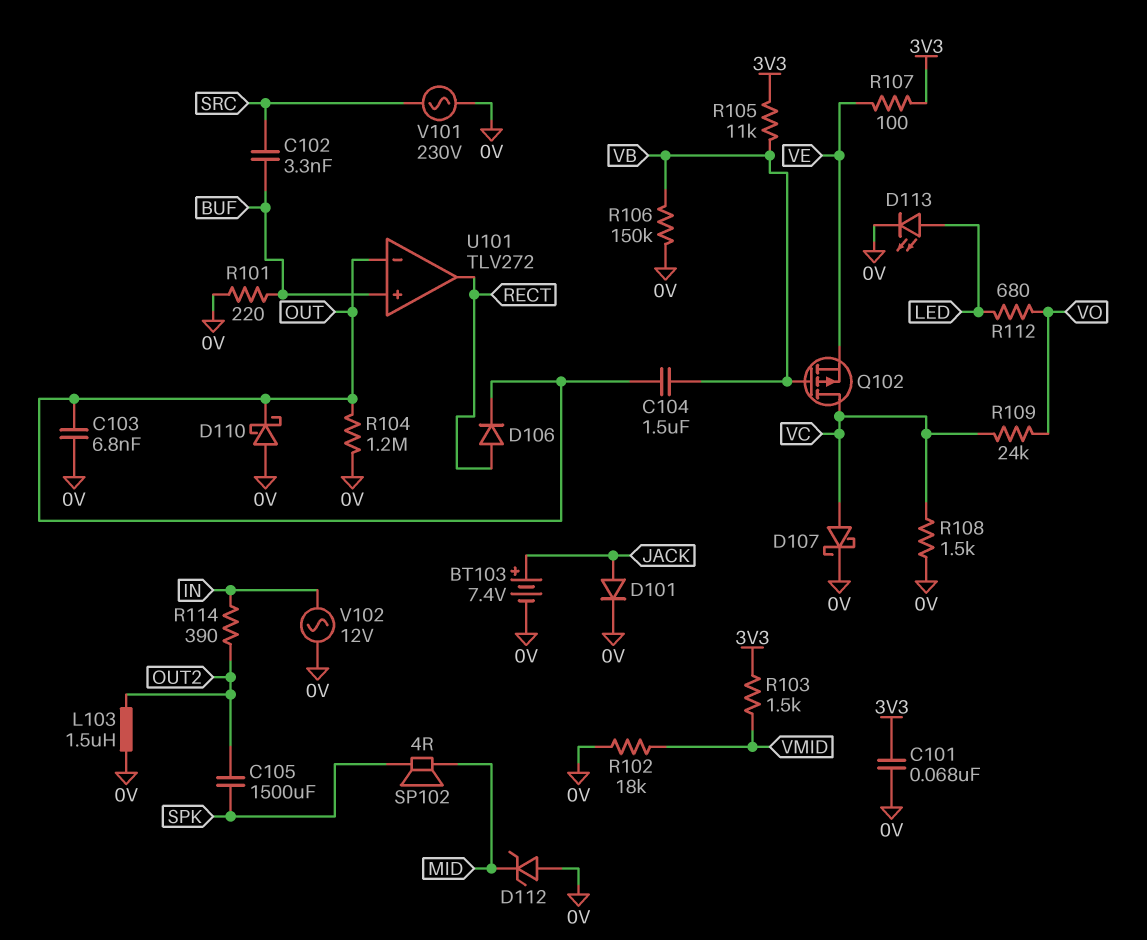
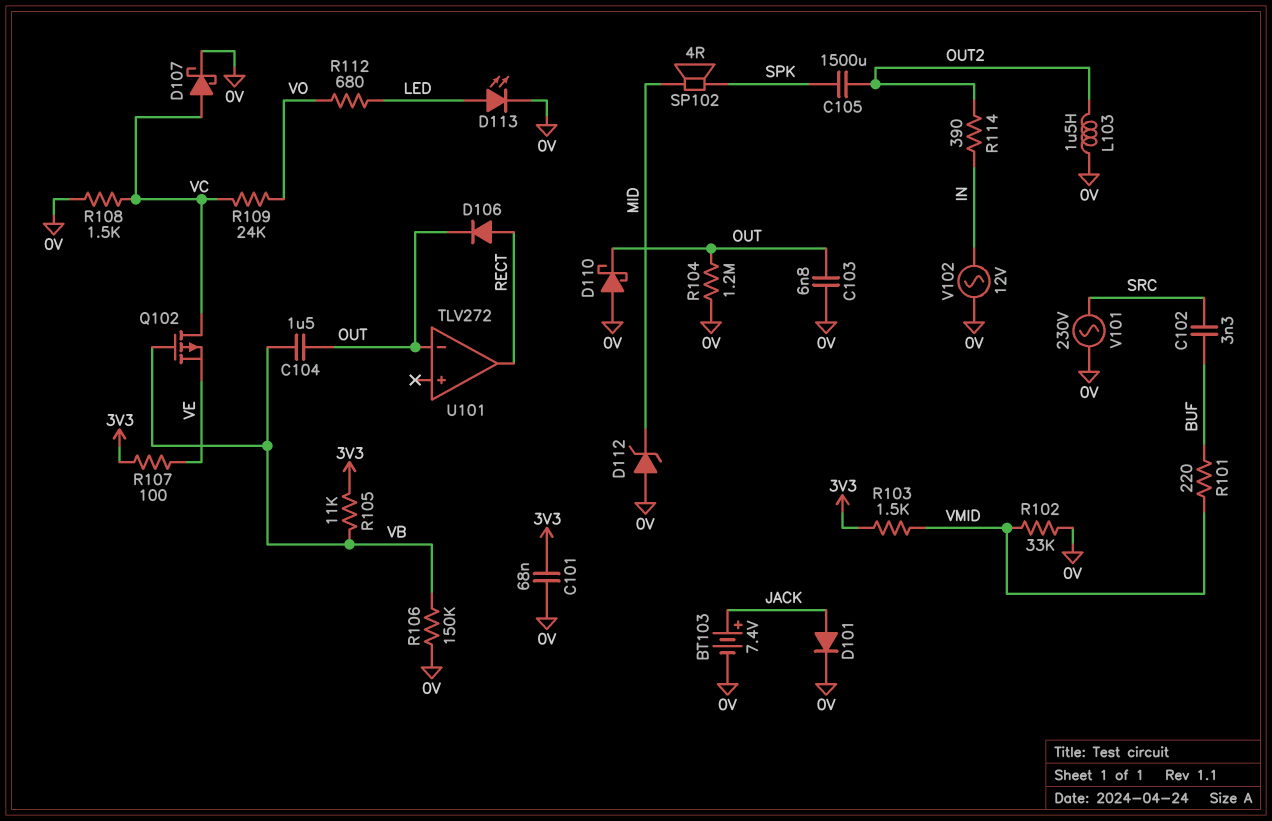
R101: 220 (0V, BUF) -> 220 (BUF, VMID)
R102: 18k (0V, VMID) -> 33k (0V, VMID)
U101 pin in+: BUF -> none

